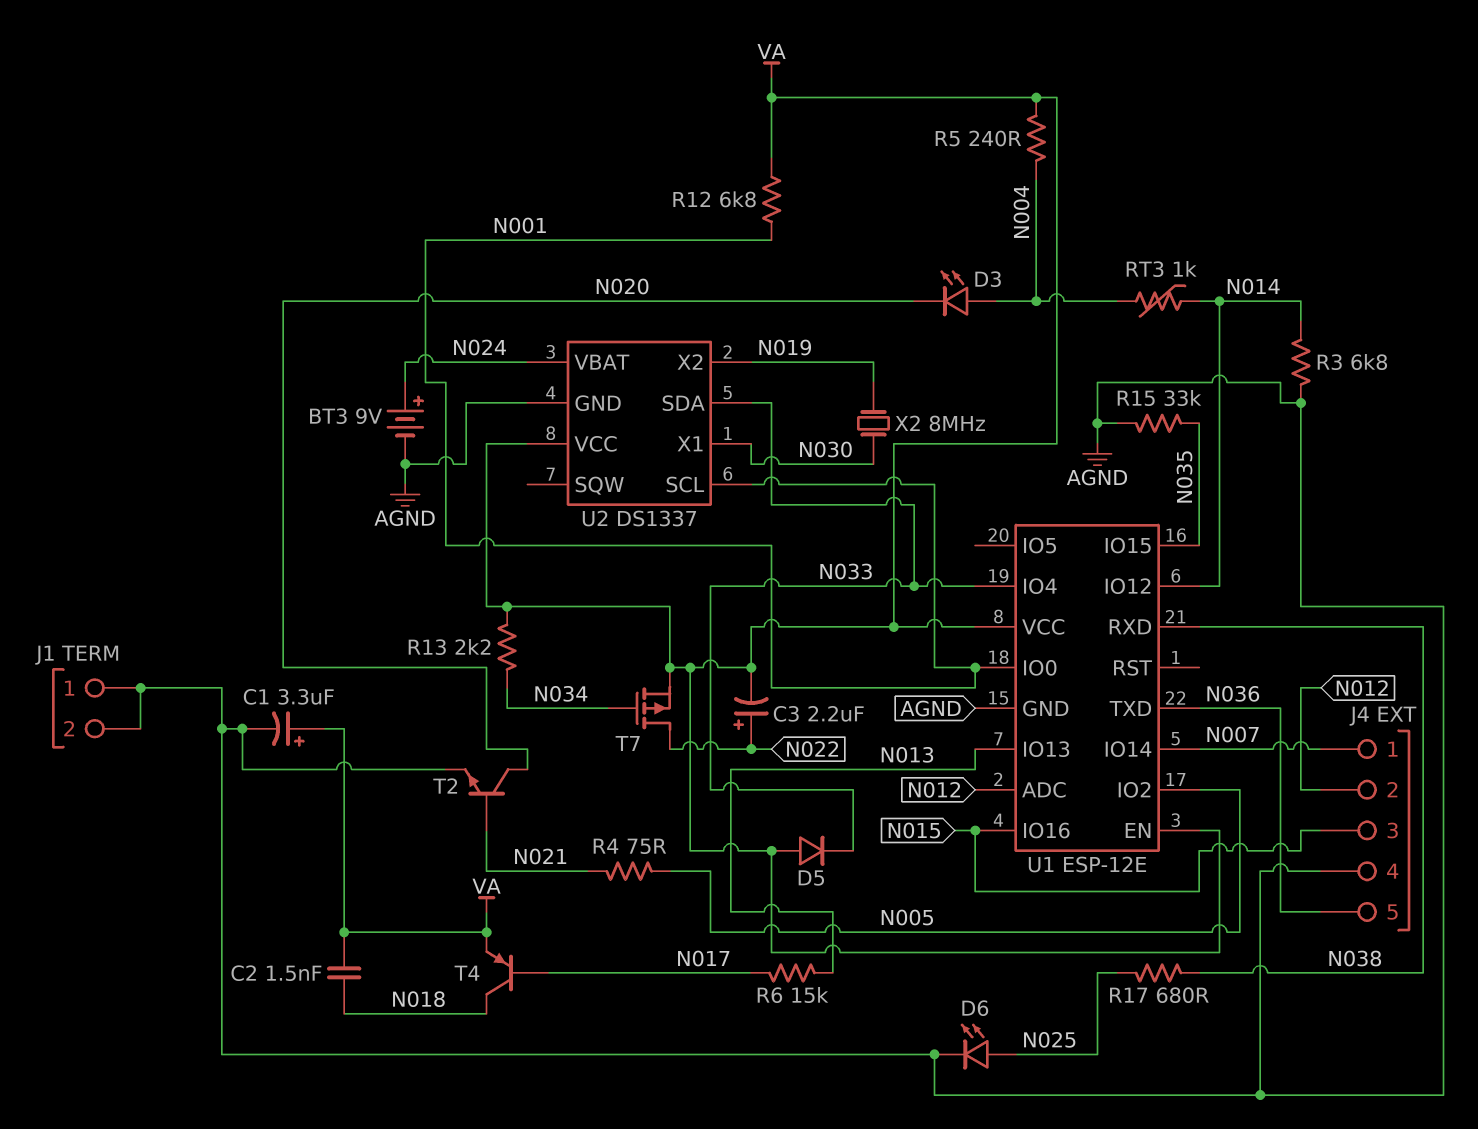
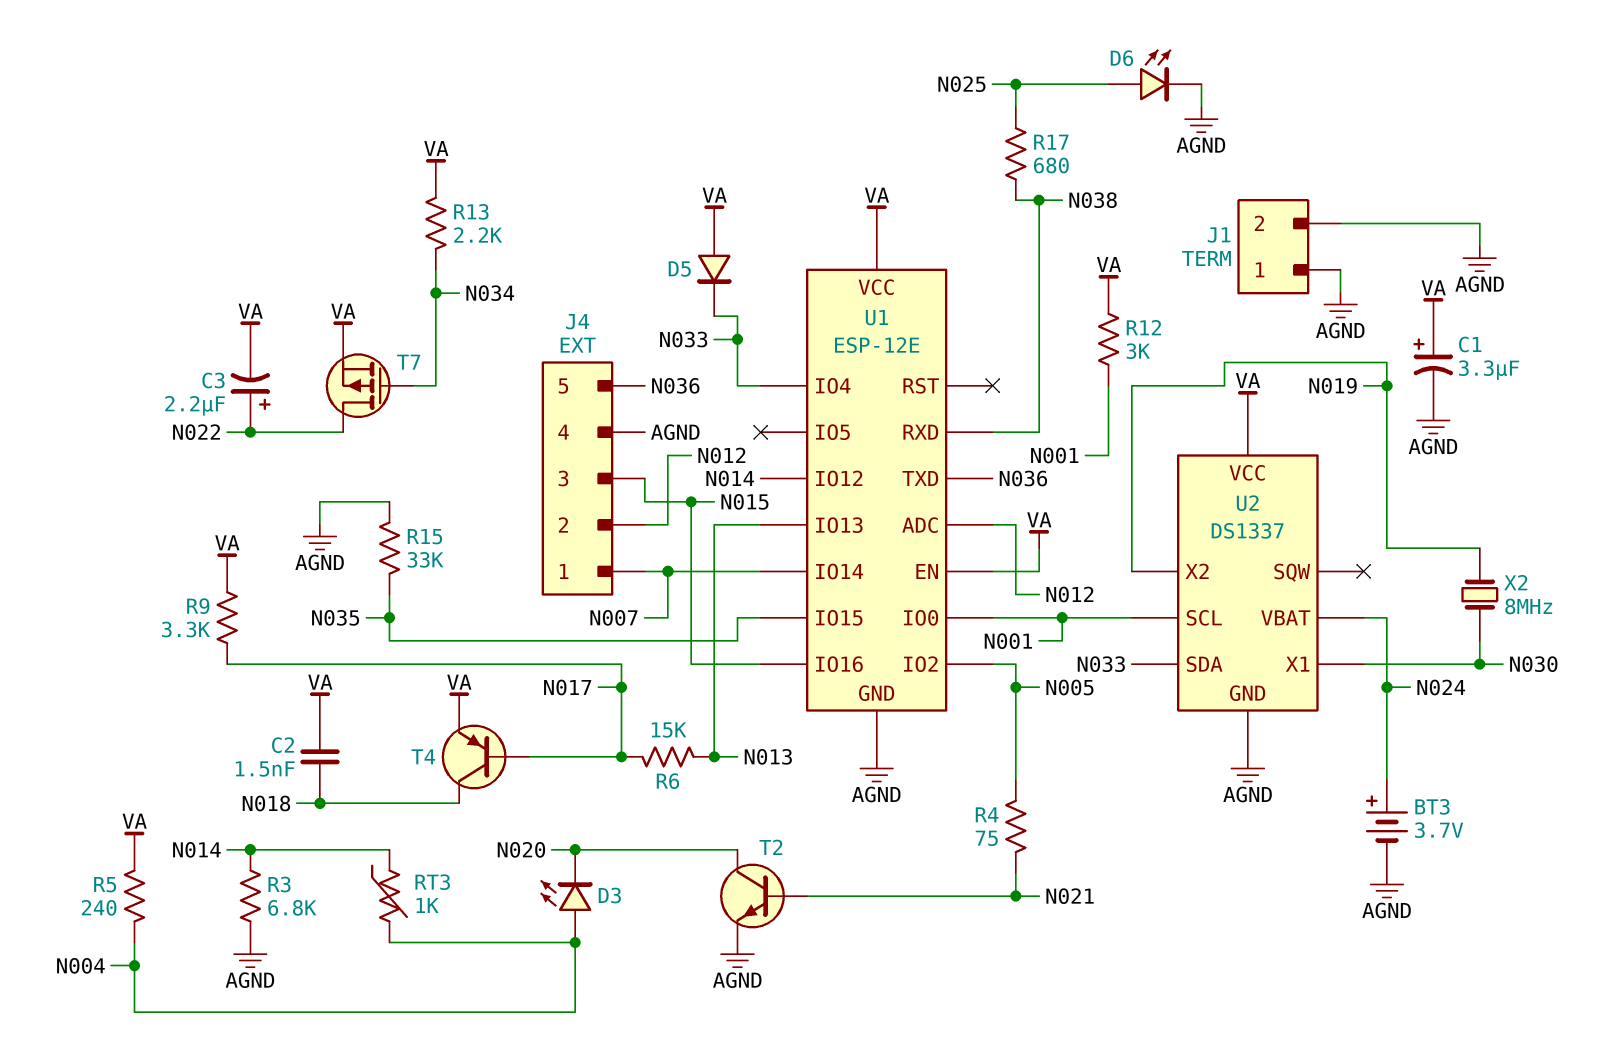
BT3: 9V (plus N024, minus AGND) -> 3.7V (plus N024, minus AGND)
R9: none -> 3.3k (N017, VA)
R12: 6.8k (N001, VA) -> 3k (N001, VA)

